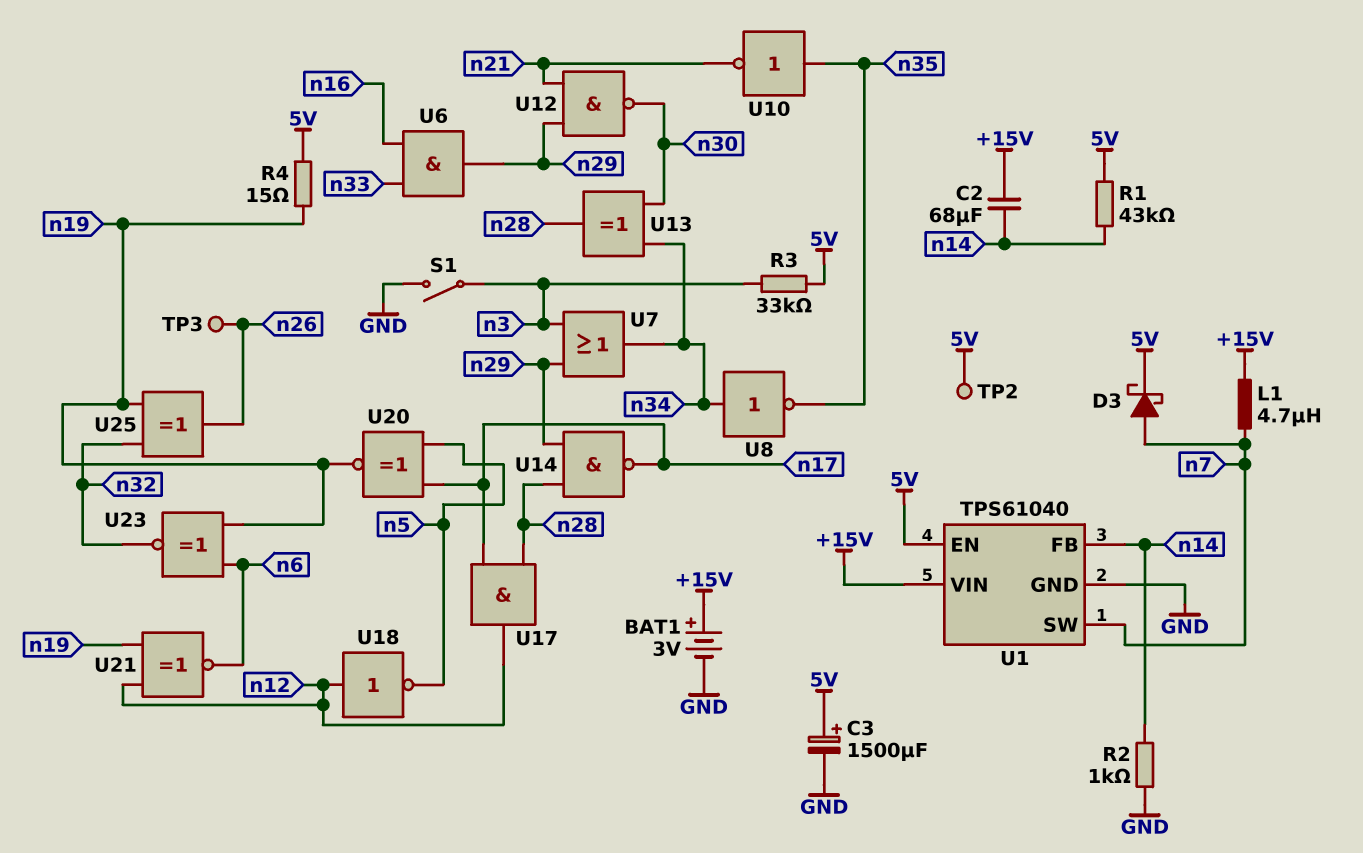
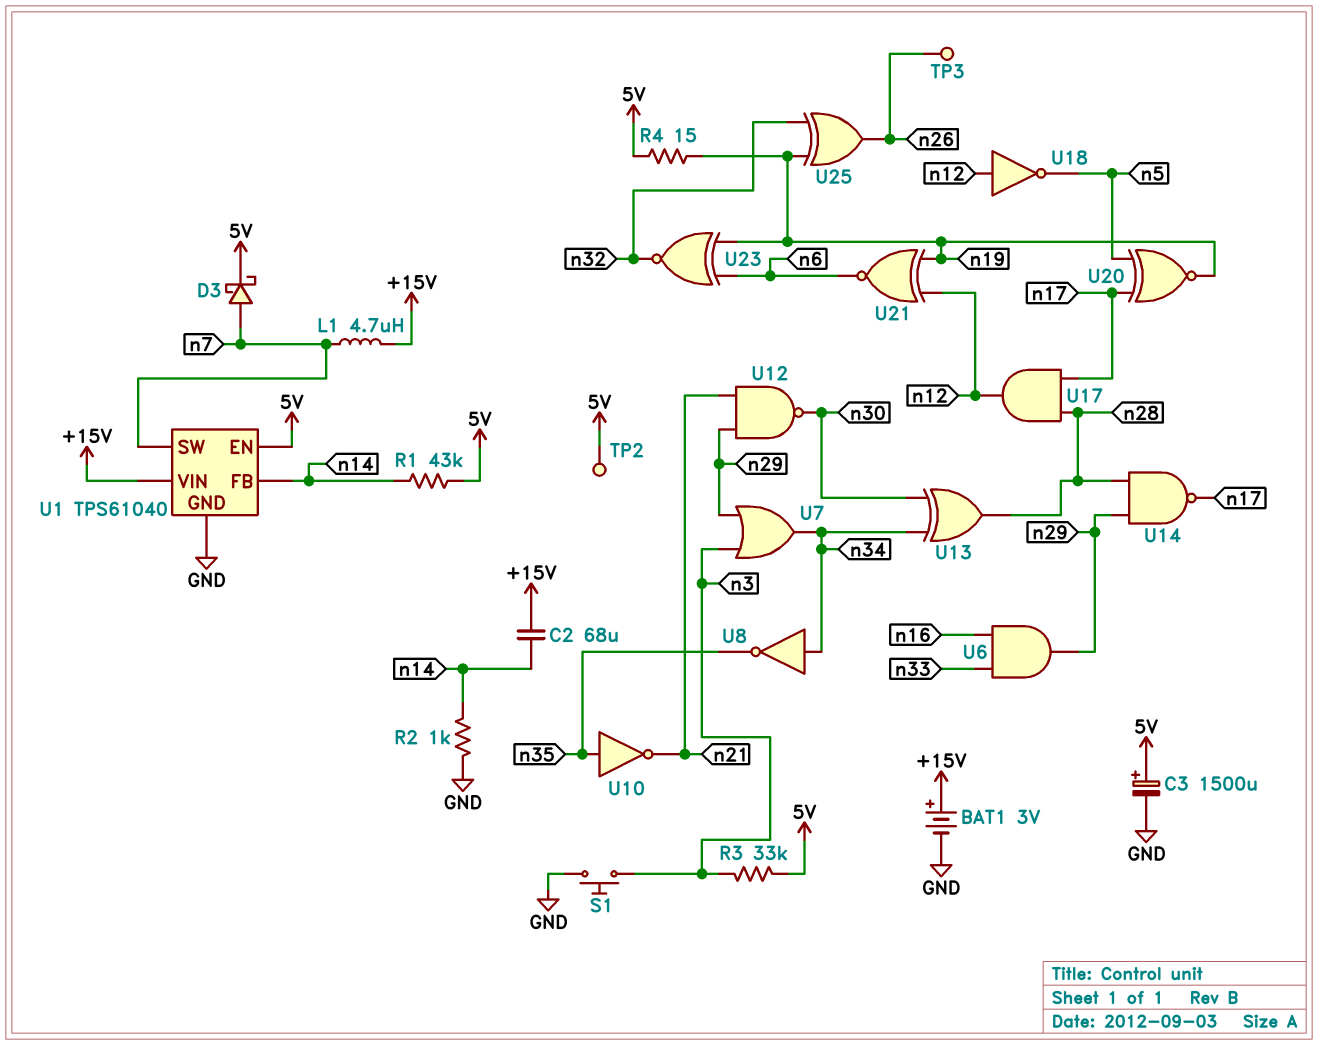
S1: switch (GND, n3) -> button (GND, n3)

